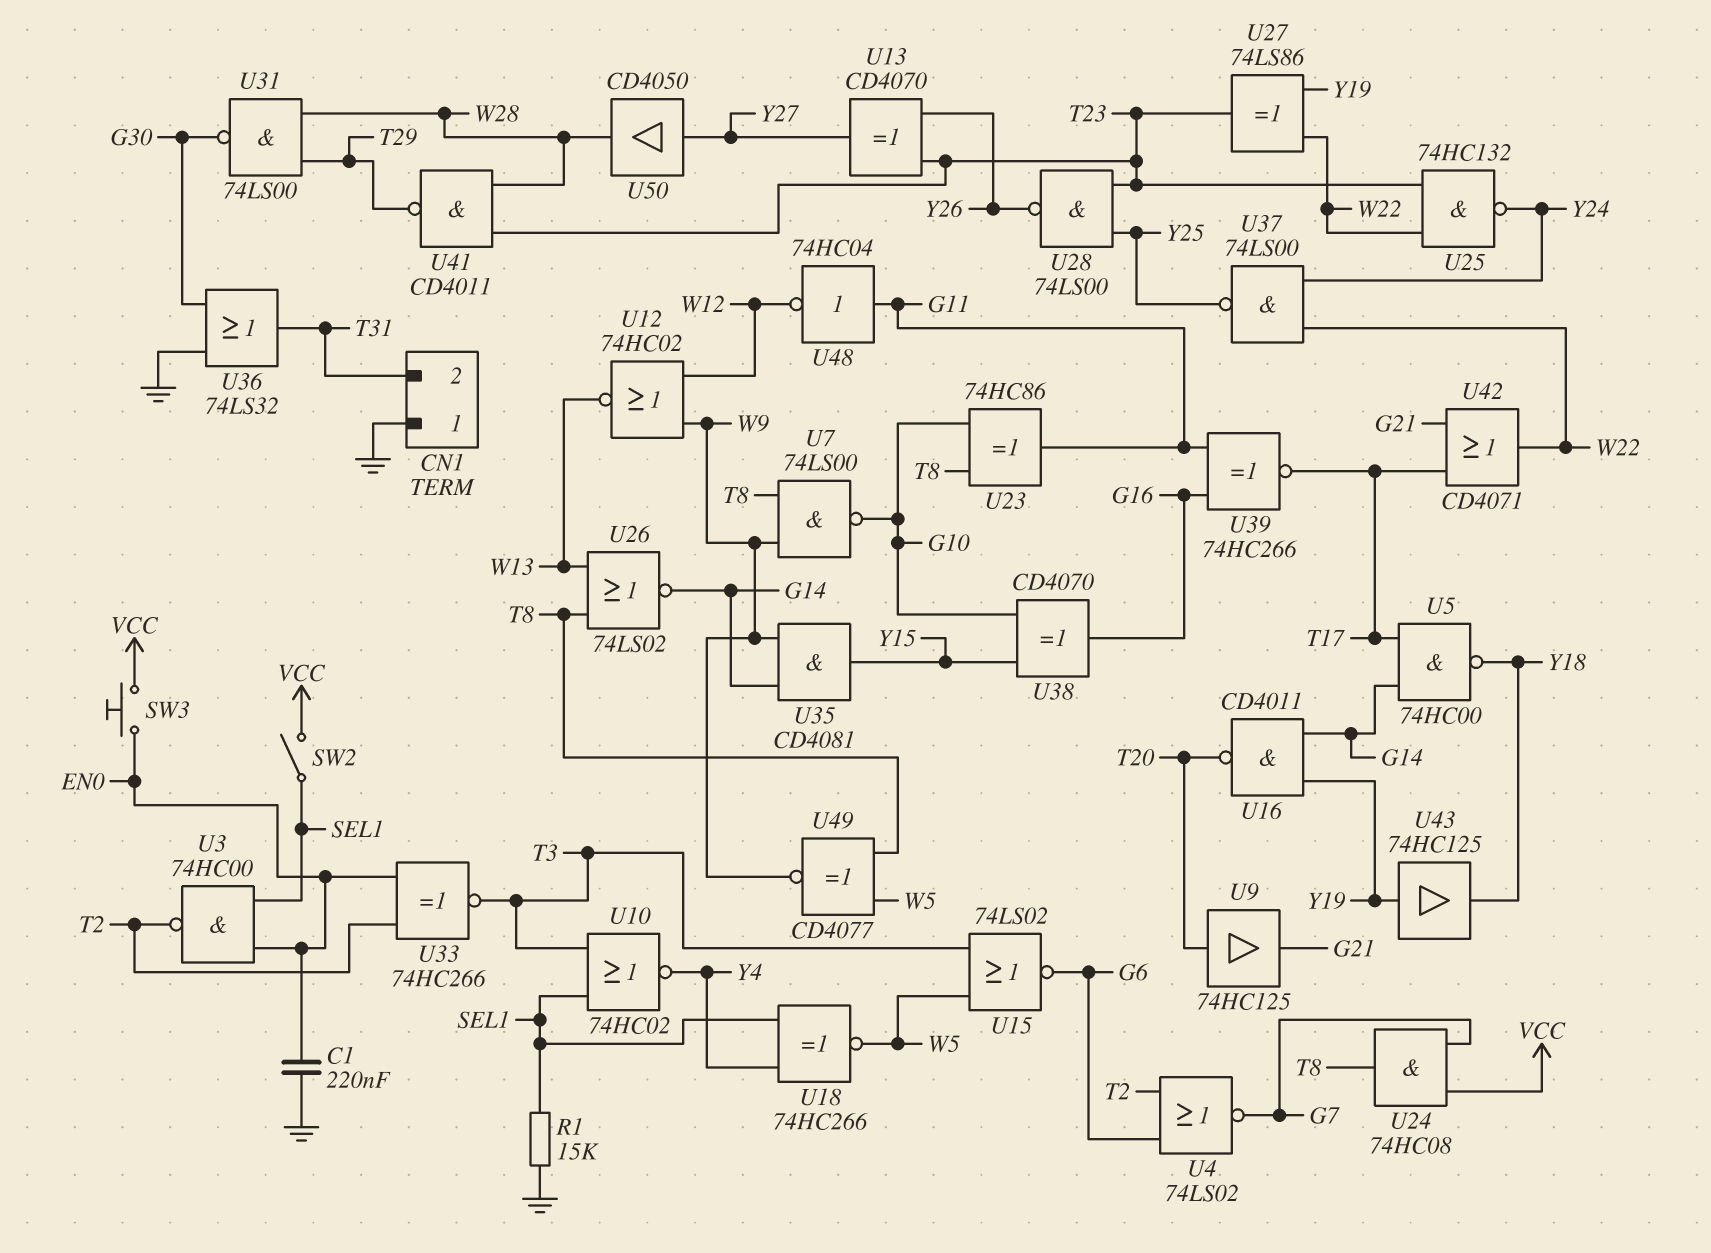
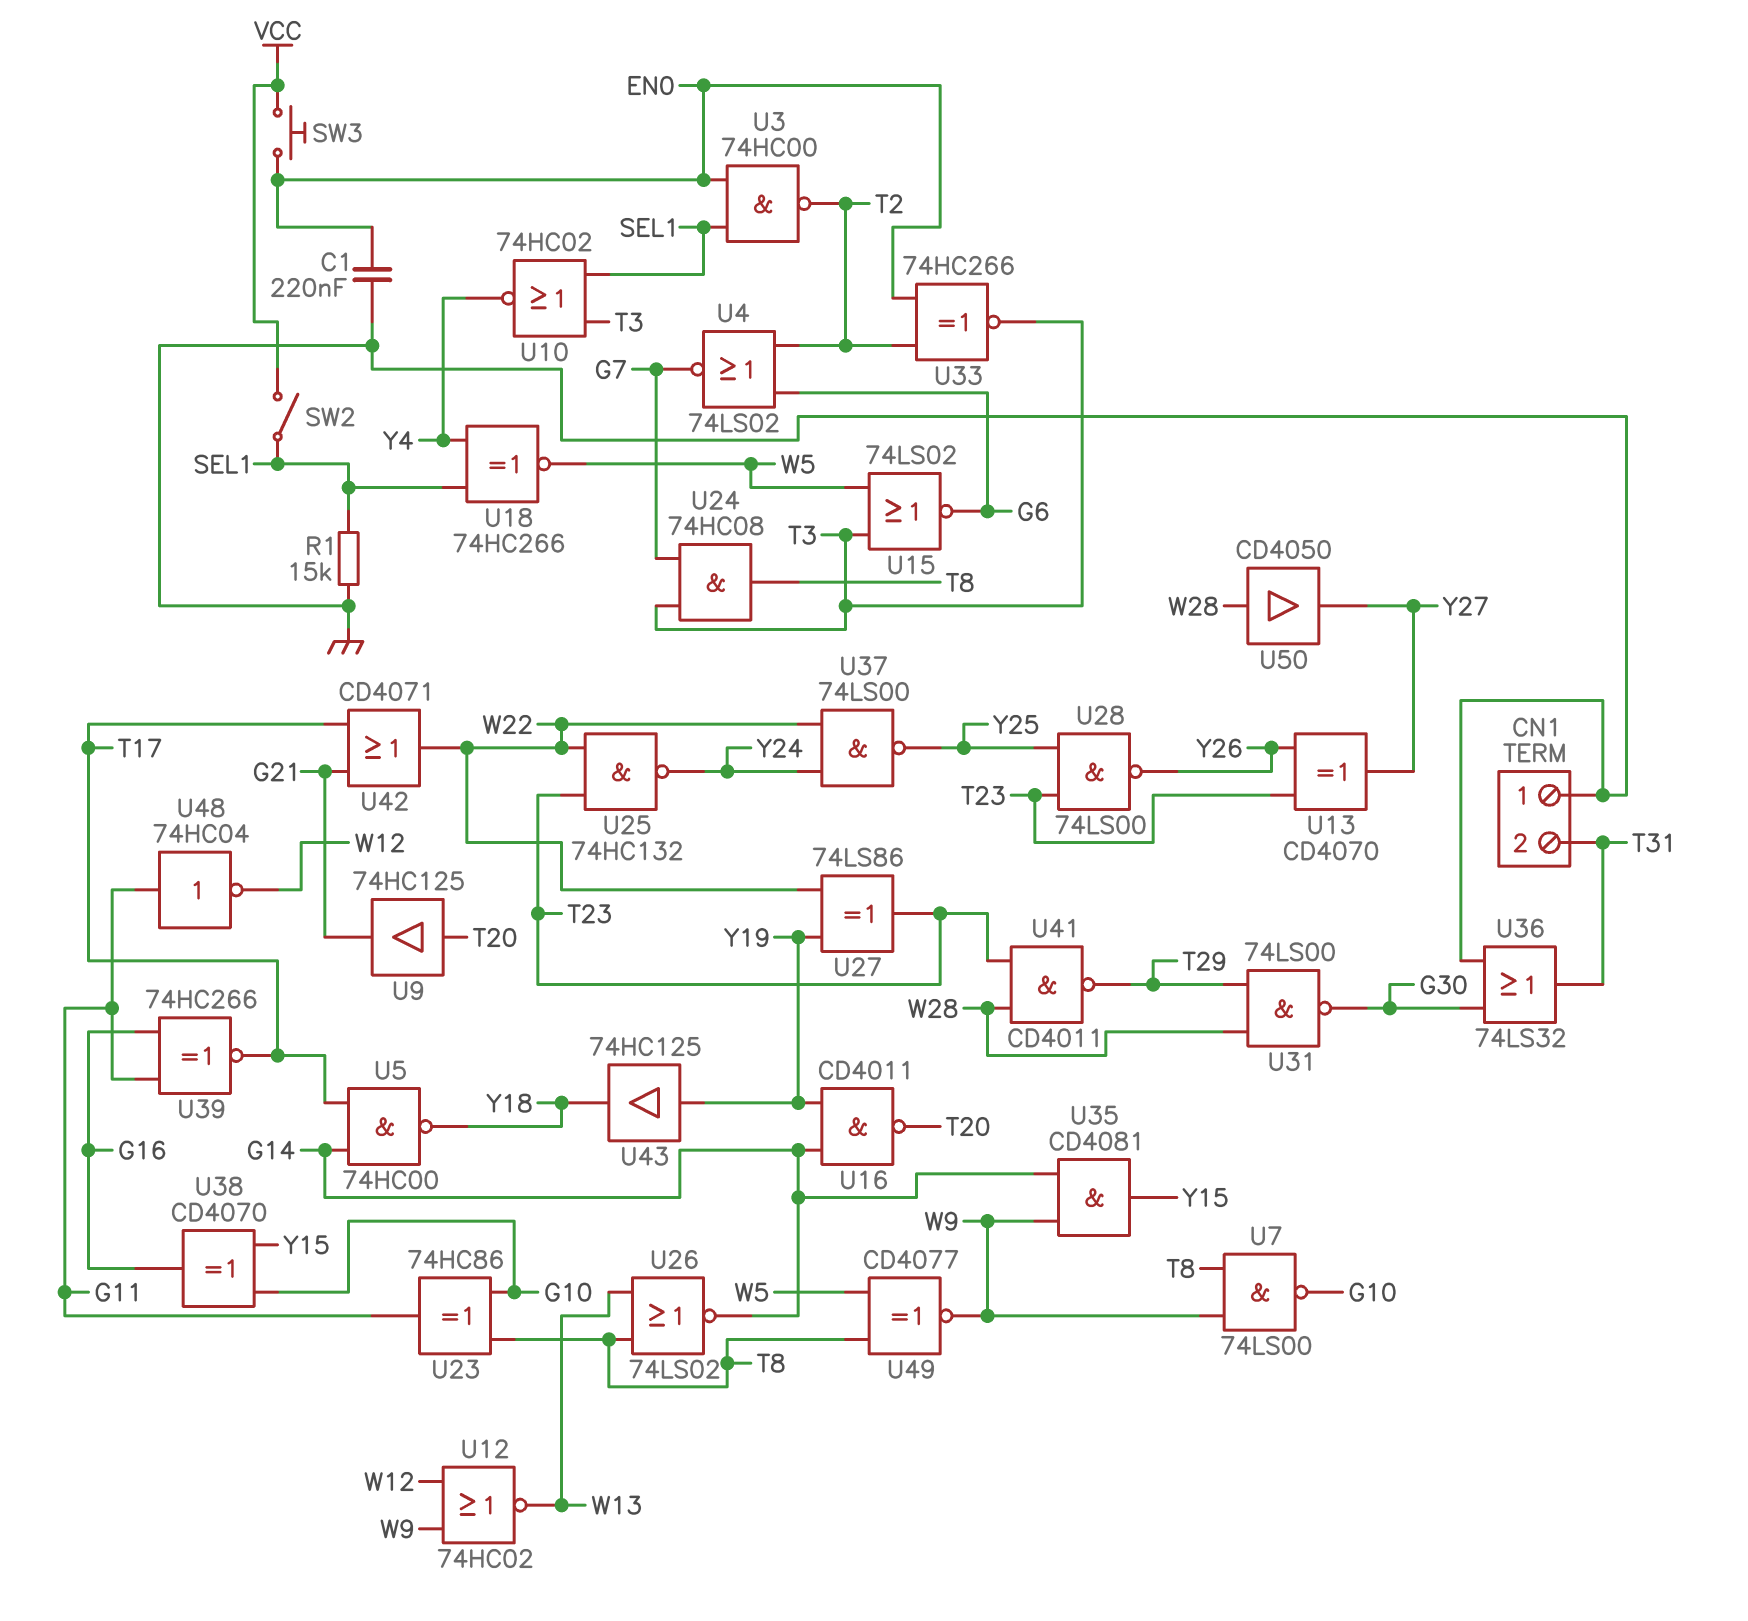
U24: AND 74HC08 (in G7, in VCC, out T8) -> AND 74HC08 (in G7, in T3, out T8)
U50: buffer CD4050 (in Y27, out W28) -> buffer CD4050 (in W28, out Y27)

